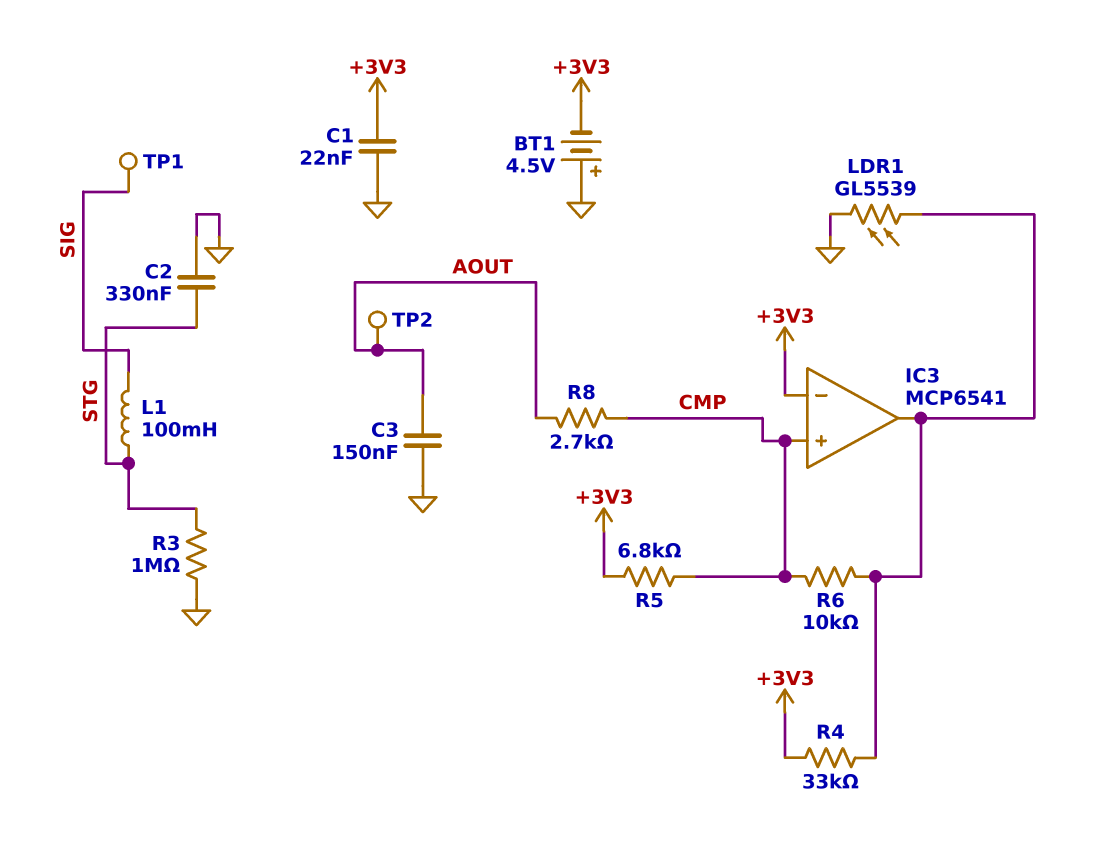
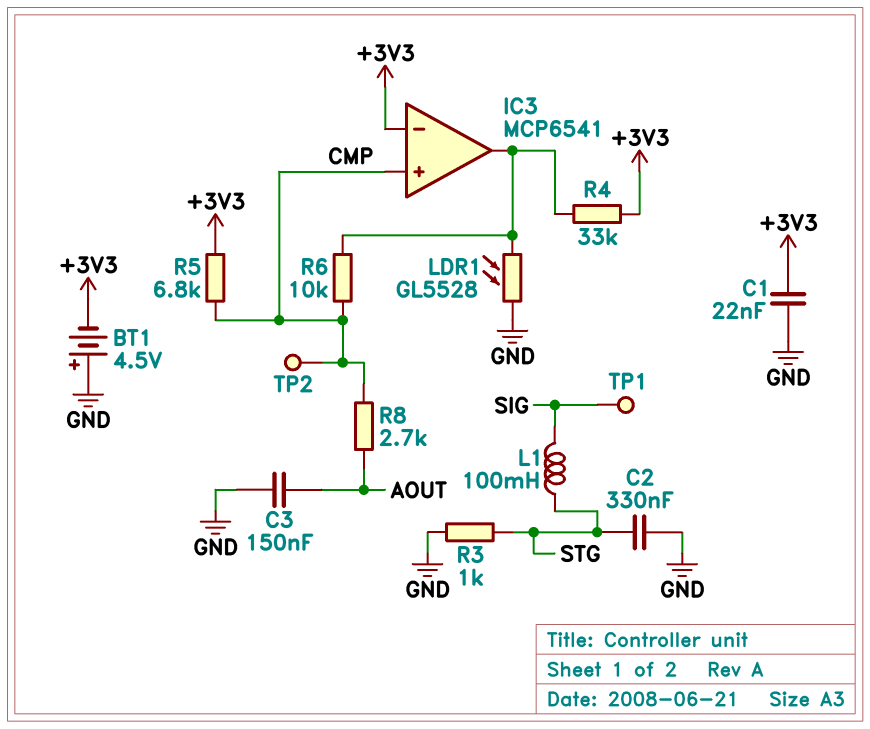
LDR1: GL5539 (GND, IC3/out) -> GL5528 (GND, IC3/out)
R3: 1M (GND, STG) -> 1k (GND, STG)
TP2: test point (AOUT) -> test point (CMP)

